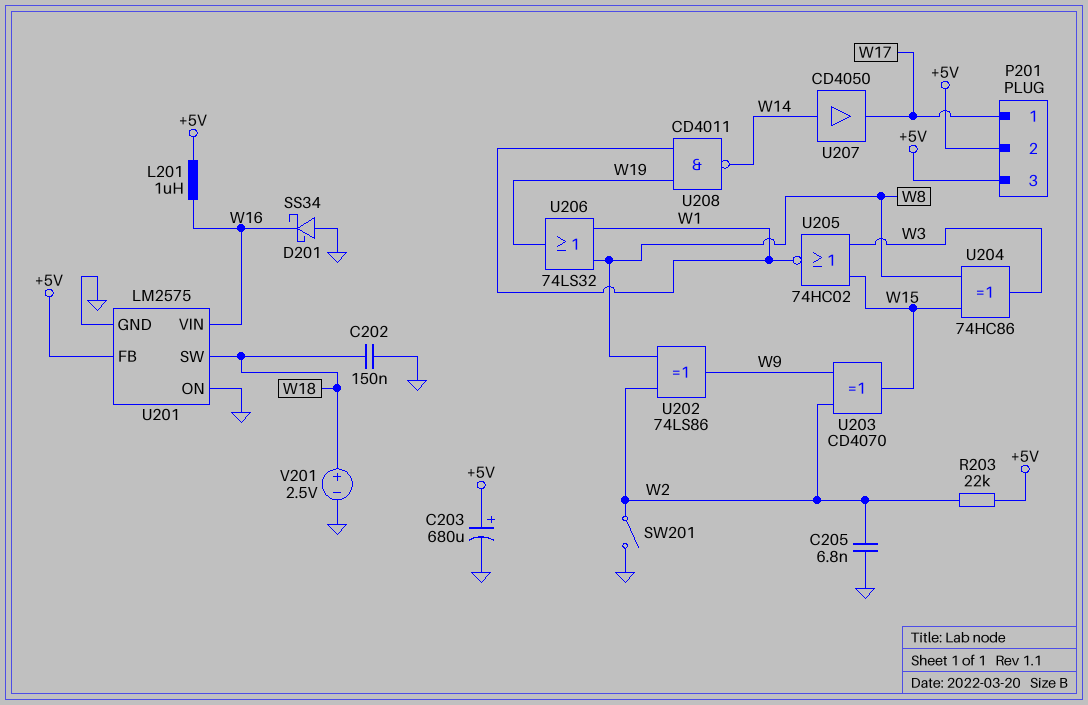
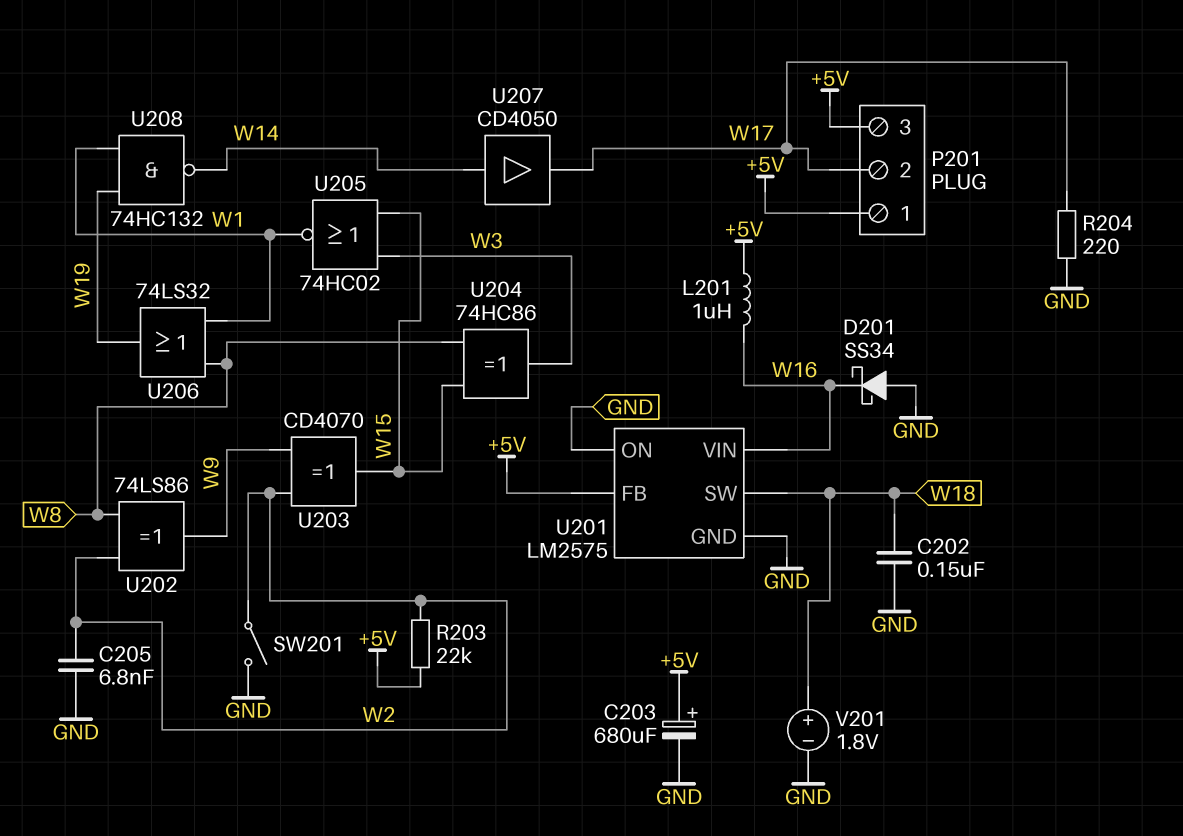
P201 pin 1: W17 -> +5V
P201 pin 2: +5V -> W17
R204: none -> 220 (GND, W17)
U208: NAND CD4011 (in W1, in W19, out W14) -> NAND 74HC132 (in W1, in W19, out W14)
V201: 2.5V (plus W18, minus GND) -> 1.8V (plus W18, minus GND)

